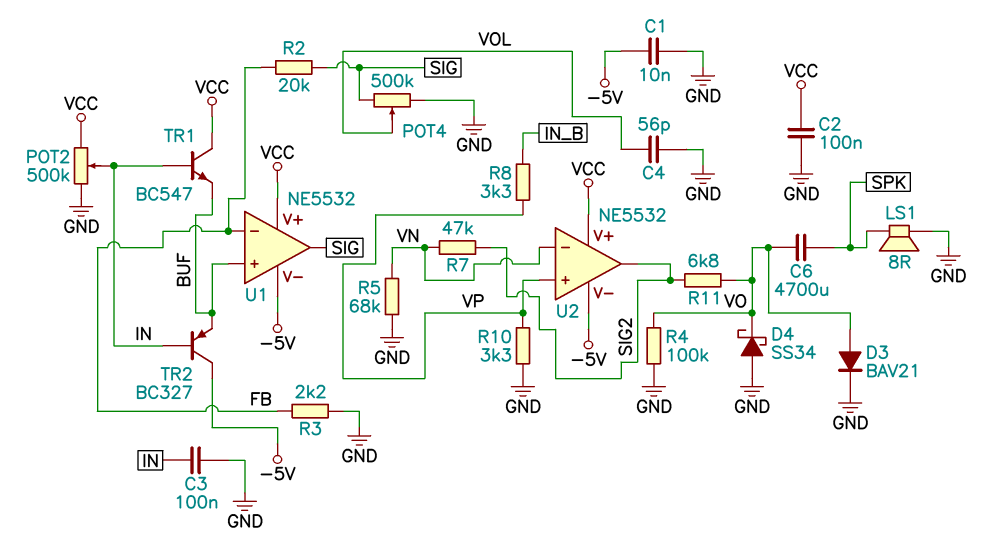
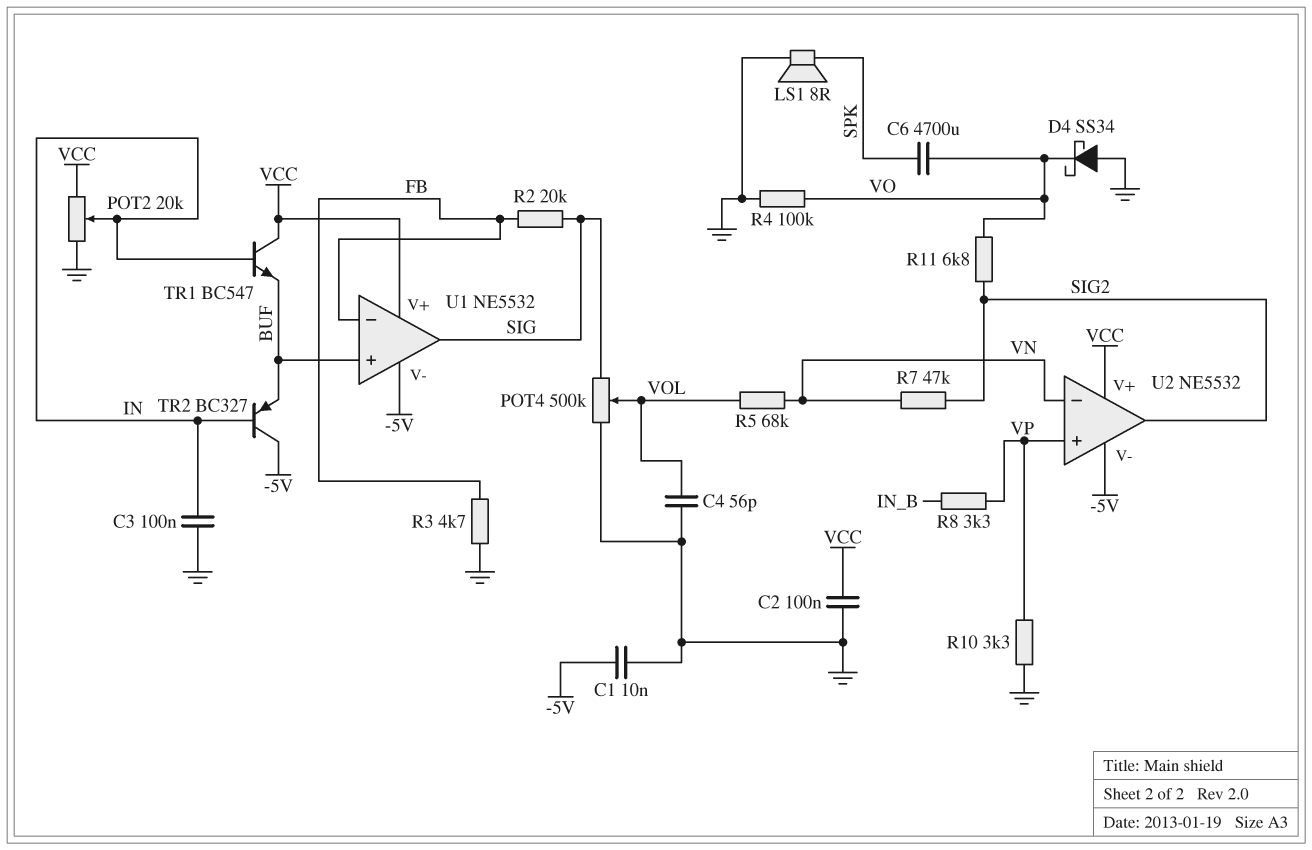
D3: diode BAV21 (A VO, K GND) -> none
POT2: 500k (GND, VCC, wiper IN) -> 20k (GND, VCC, wiper IN)
R3: 2.2k (FB, GND) -> 4.7k (FB, GND)
R5: 68k (GND, VN) -> 68k (VN, VOL)

